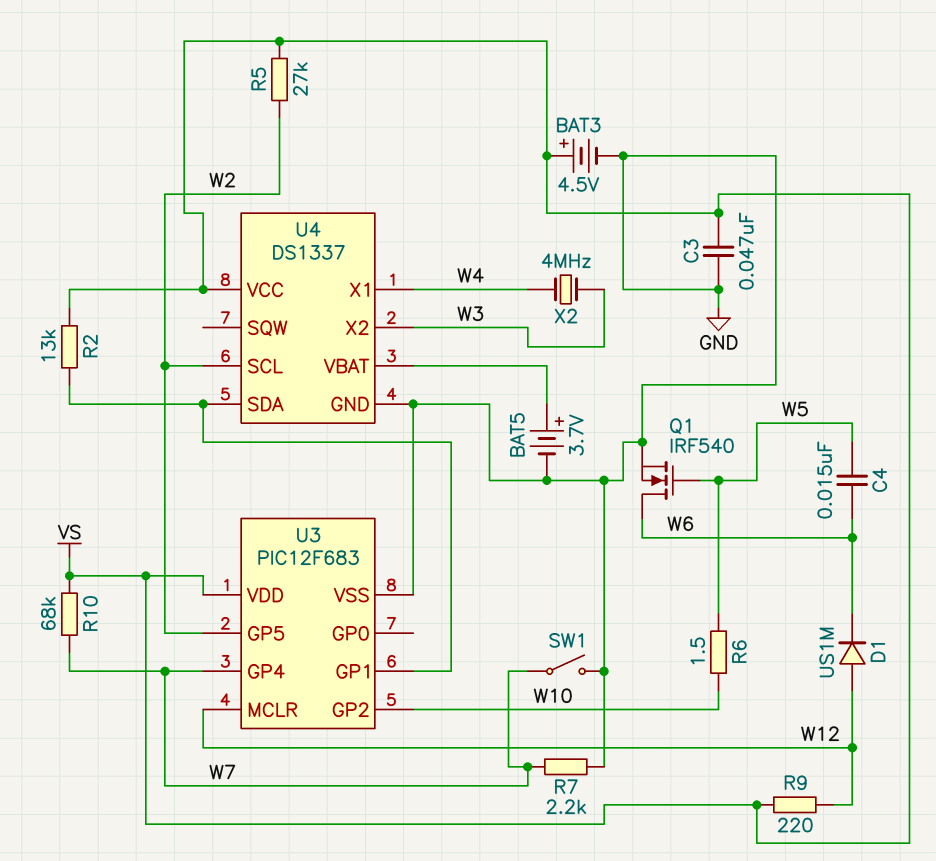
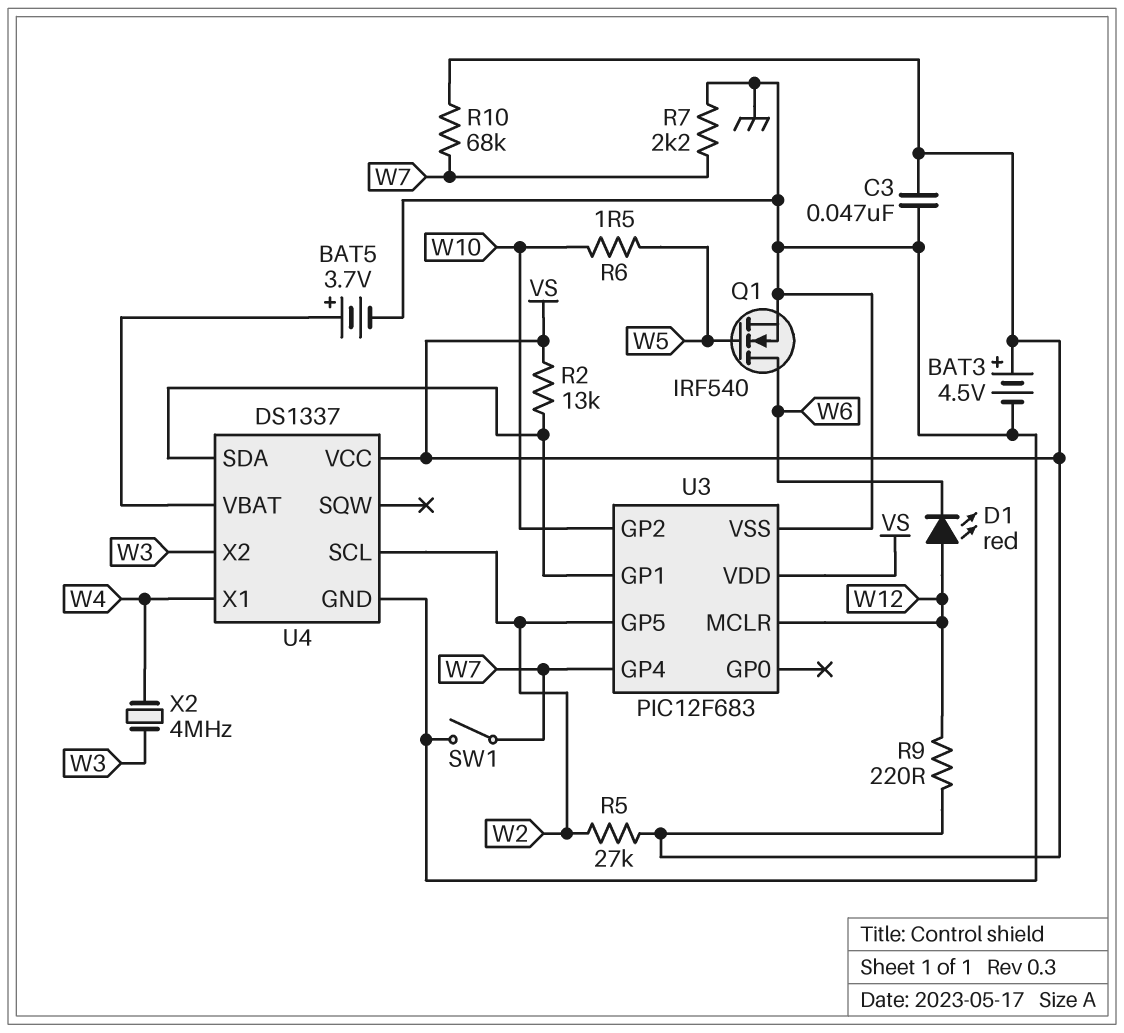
C4: 15nF (W5, W6) -> none
D1: diode US1M (A W12, K W6) -> LED red (A W12, K W6)

